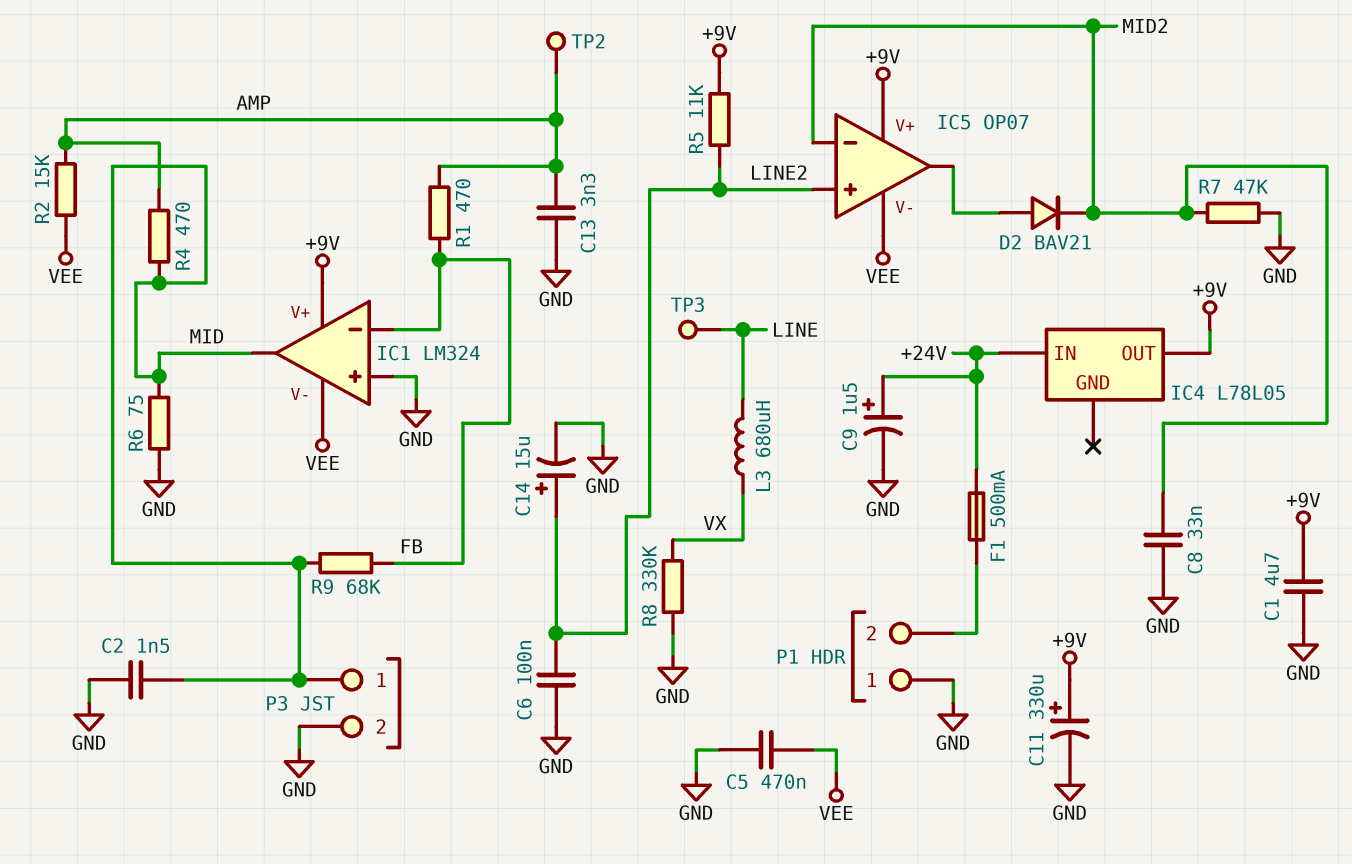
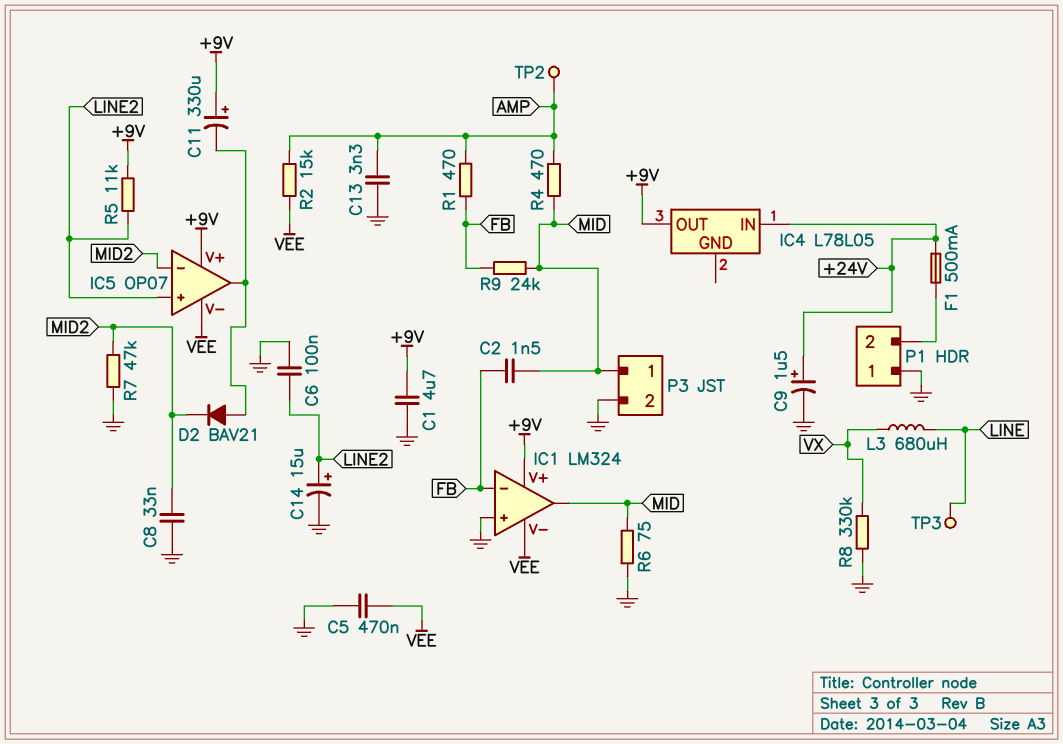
C2: 1.5nF (GND, MID) -> 1.5nF (FB, MID)
C11: 330uF (plus +9V, minus GND) -> 330uF (plus +9V, minus IC5/out)
R9: 68k (FB, MID) -> 24k (FB, MID)

